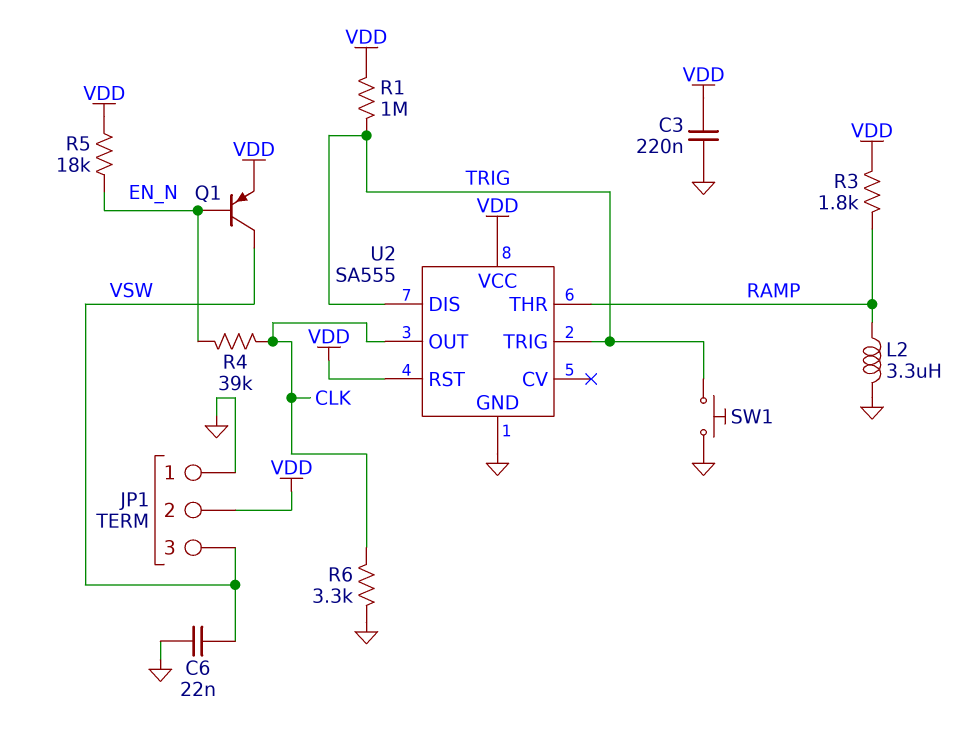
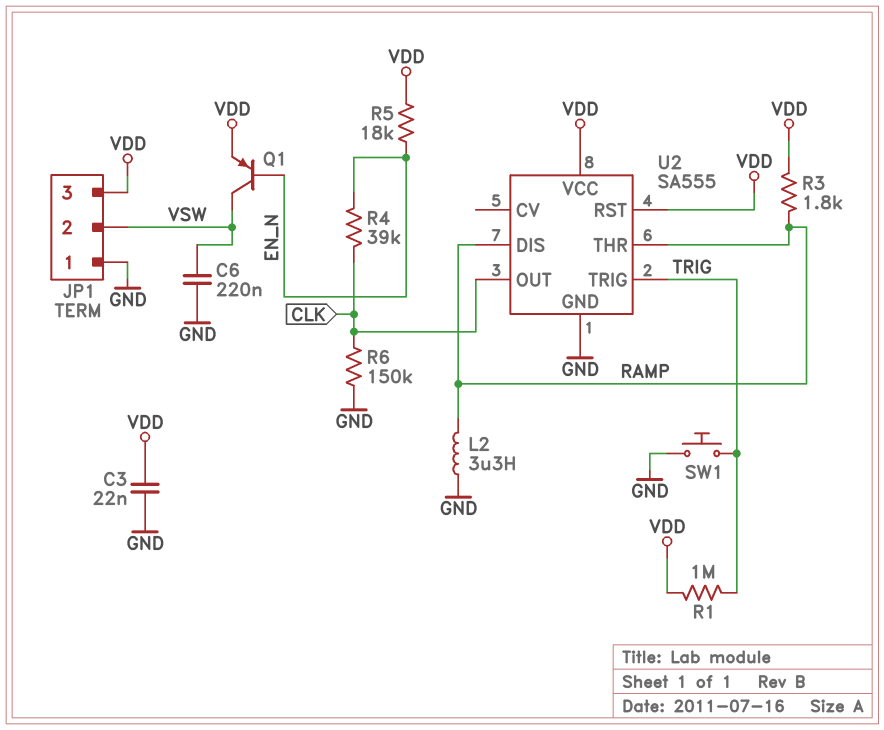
C3: 220nF (GND, VDD) -> 22nF (GND, VDD)
C6: 22nF (GND, VSW) -> 220nF (GND, VSW)
JP1 pin 2: VDD -> VSW
JP1 pin 3: VSW -> VDD
R6: 3.3k (CLK, GND) -> 150k (CLK, GND)
U2 pin DIS: TRIG -> RAMP

